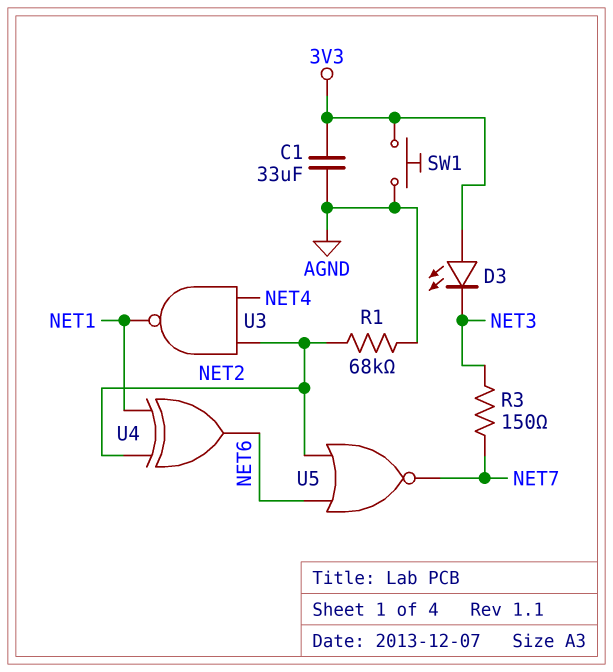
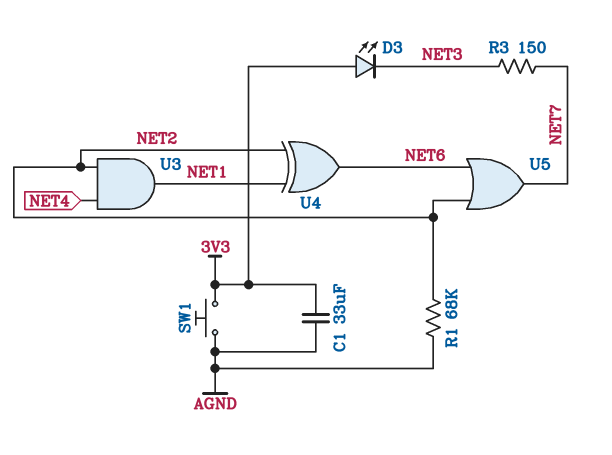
U3: NAND (in NET2, in NET4, out NET1) -> AND (in NET2, in NET4, out NET1)
U5: NOR (in NET2, in NET6, out NET7) -> OR (in NET2, in NET6, out NET7)

